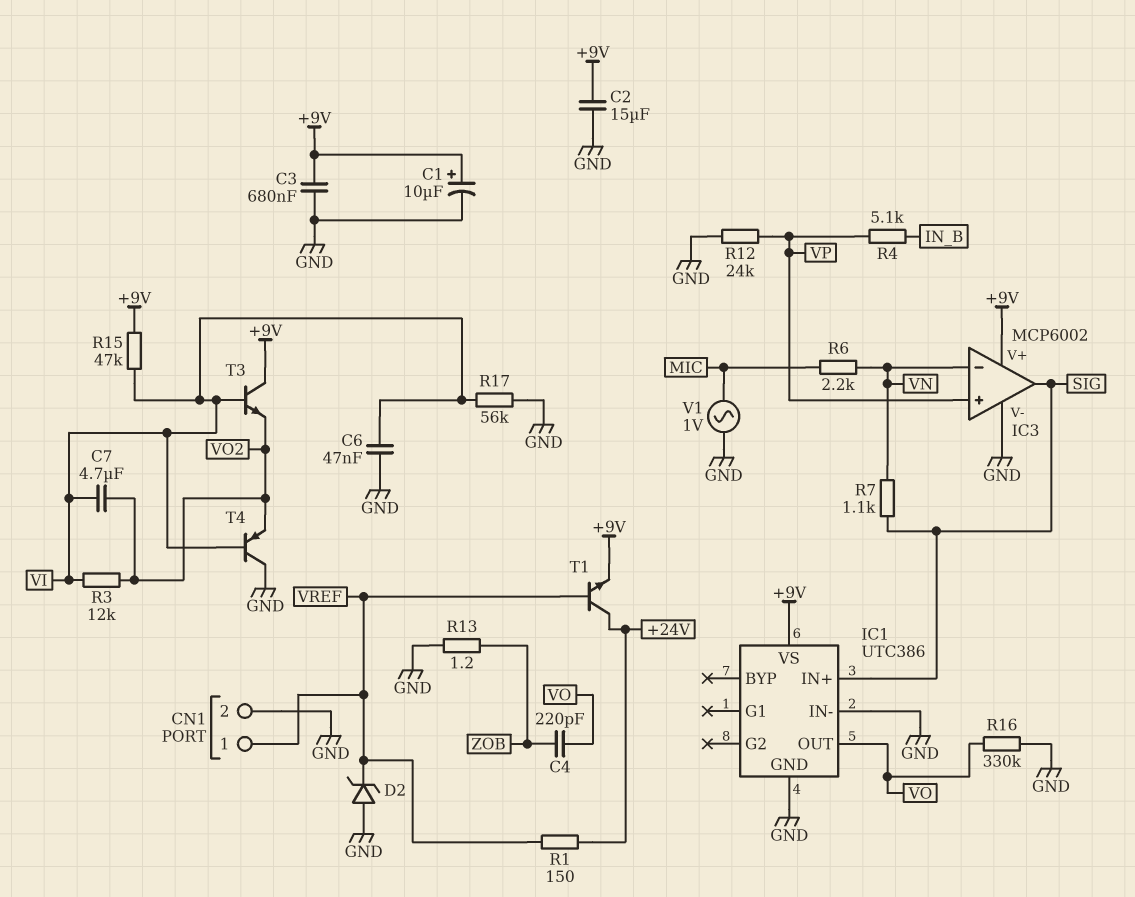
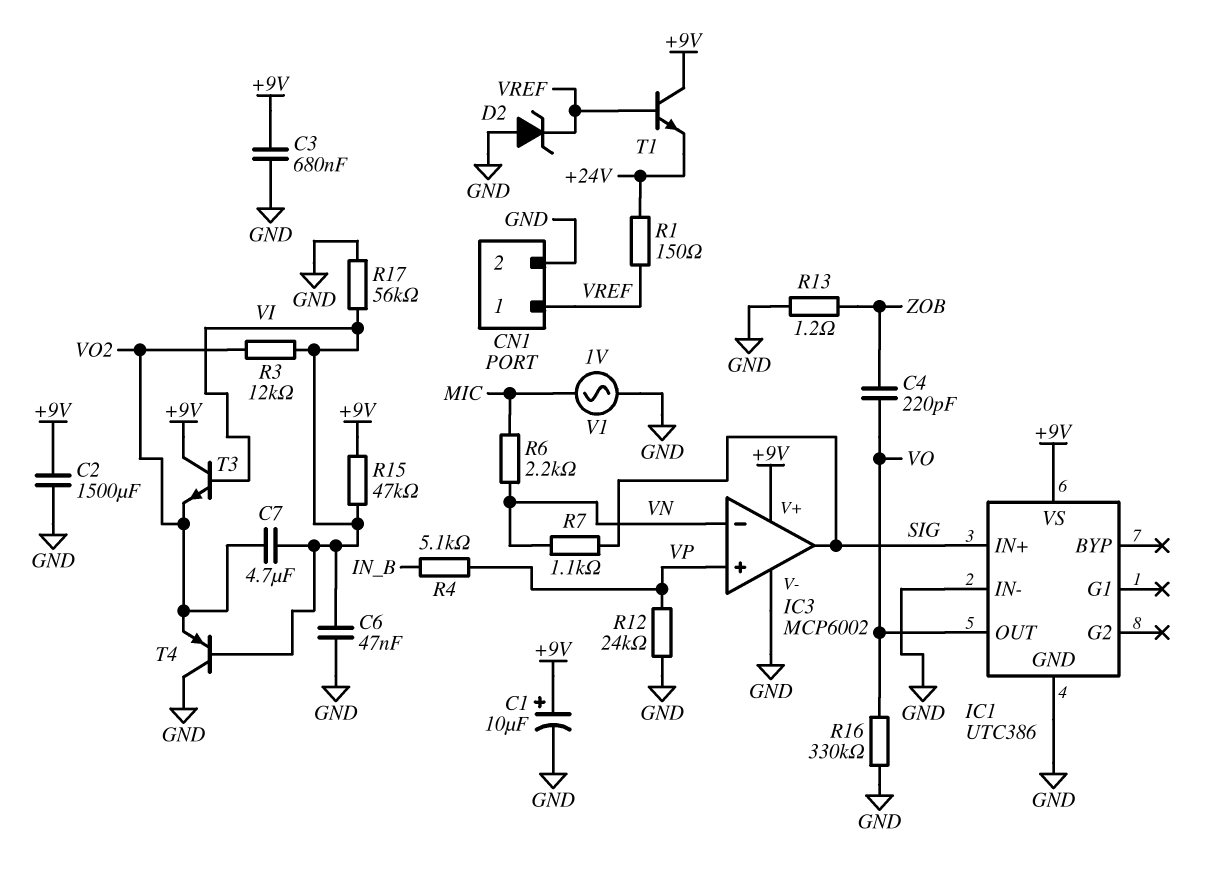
C2: 15uF (+9V, GND) -> 1500uF (+9V, GND)
T1: NPN (B VREF, C +24V, E +9V) -> NPN (B VREF, C +9V, E +24V)

